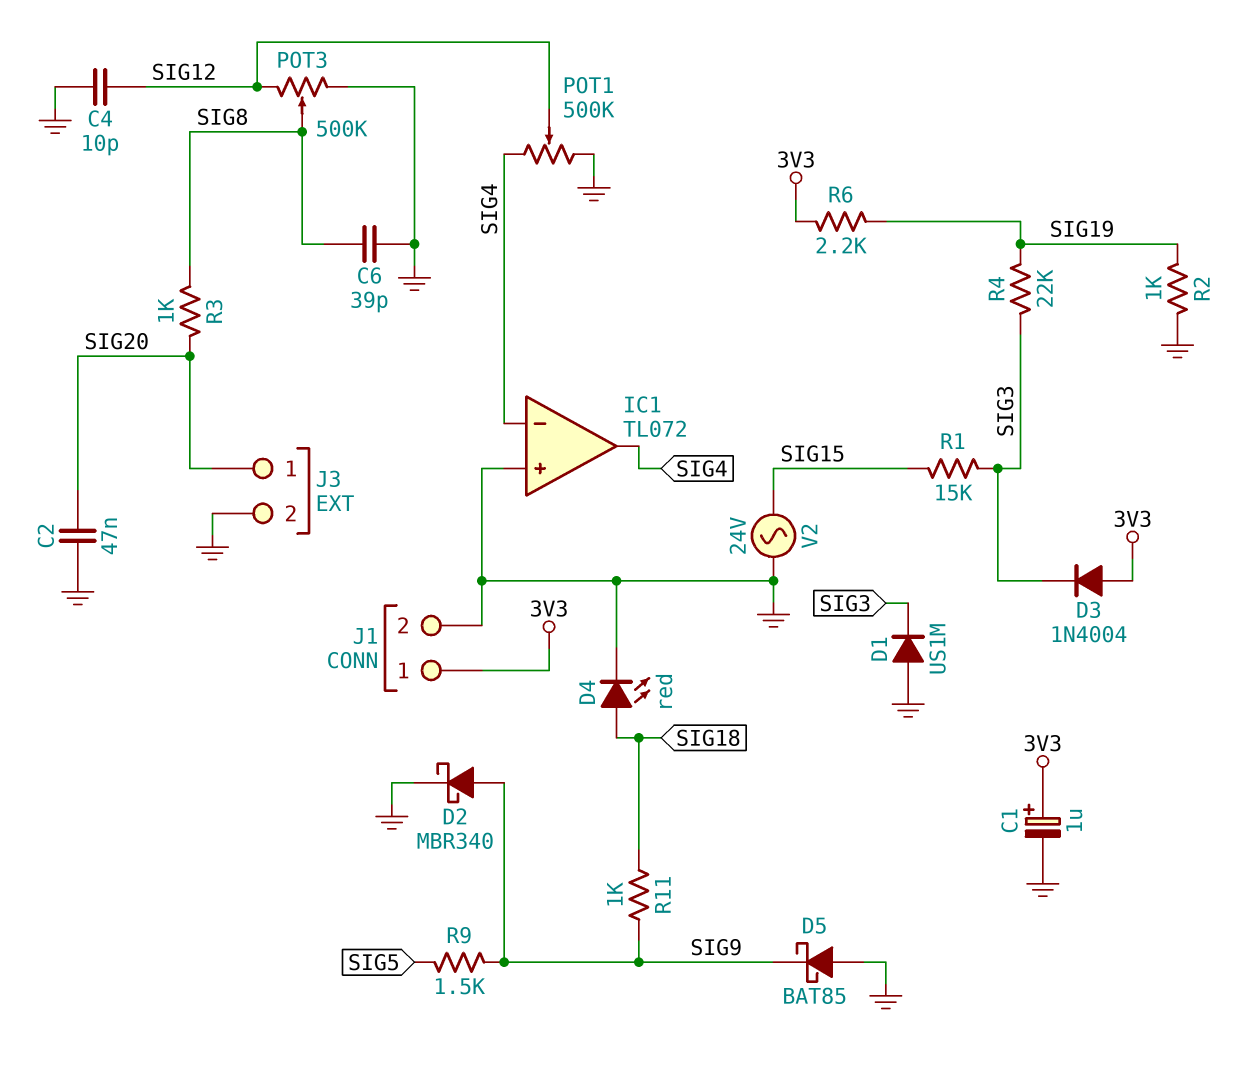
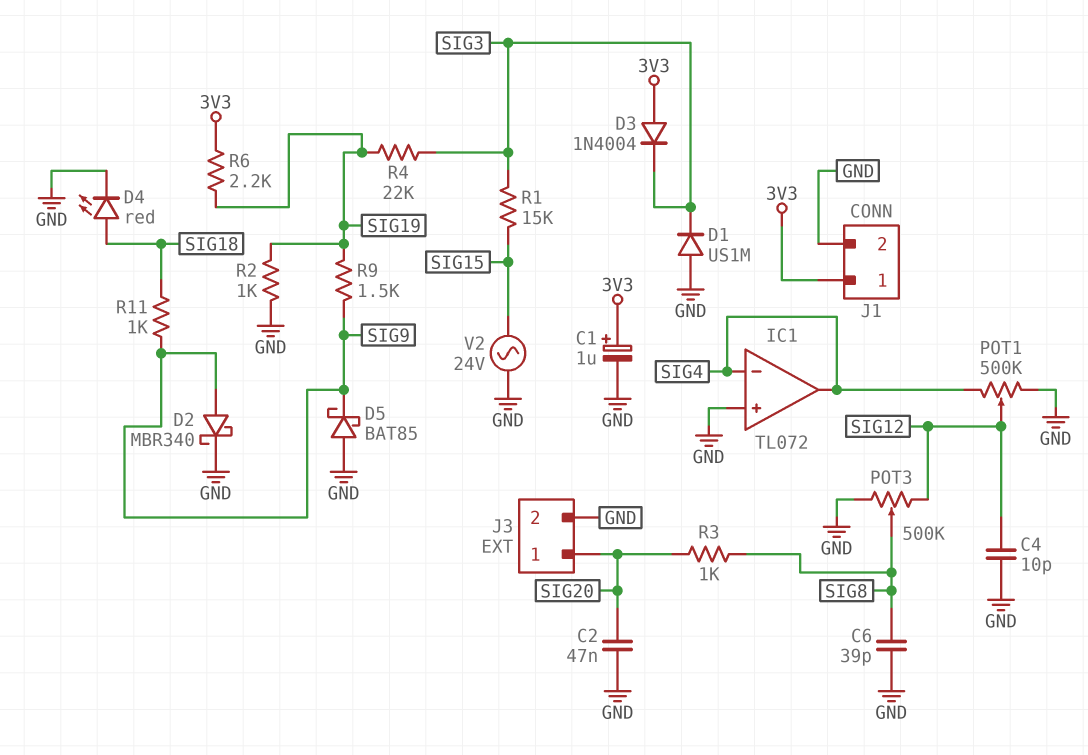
R9: 1.5k (SIG5, SIG9) -> 1.5k (SIG9, SIG19)

